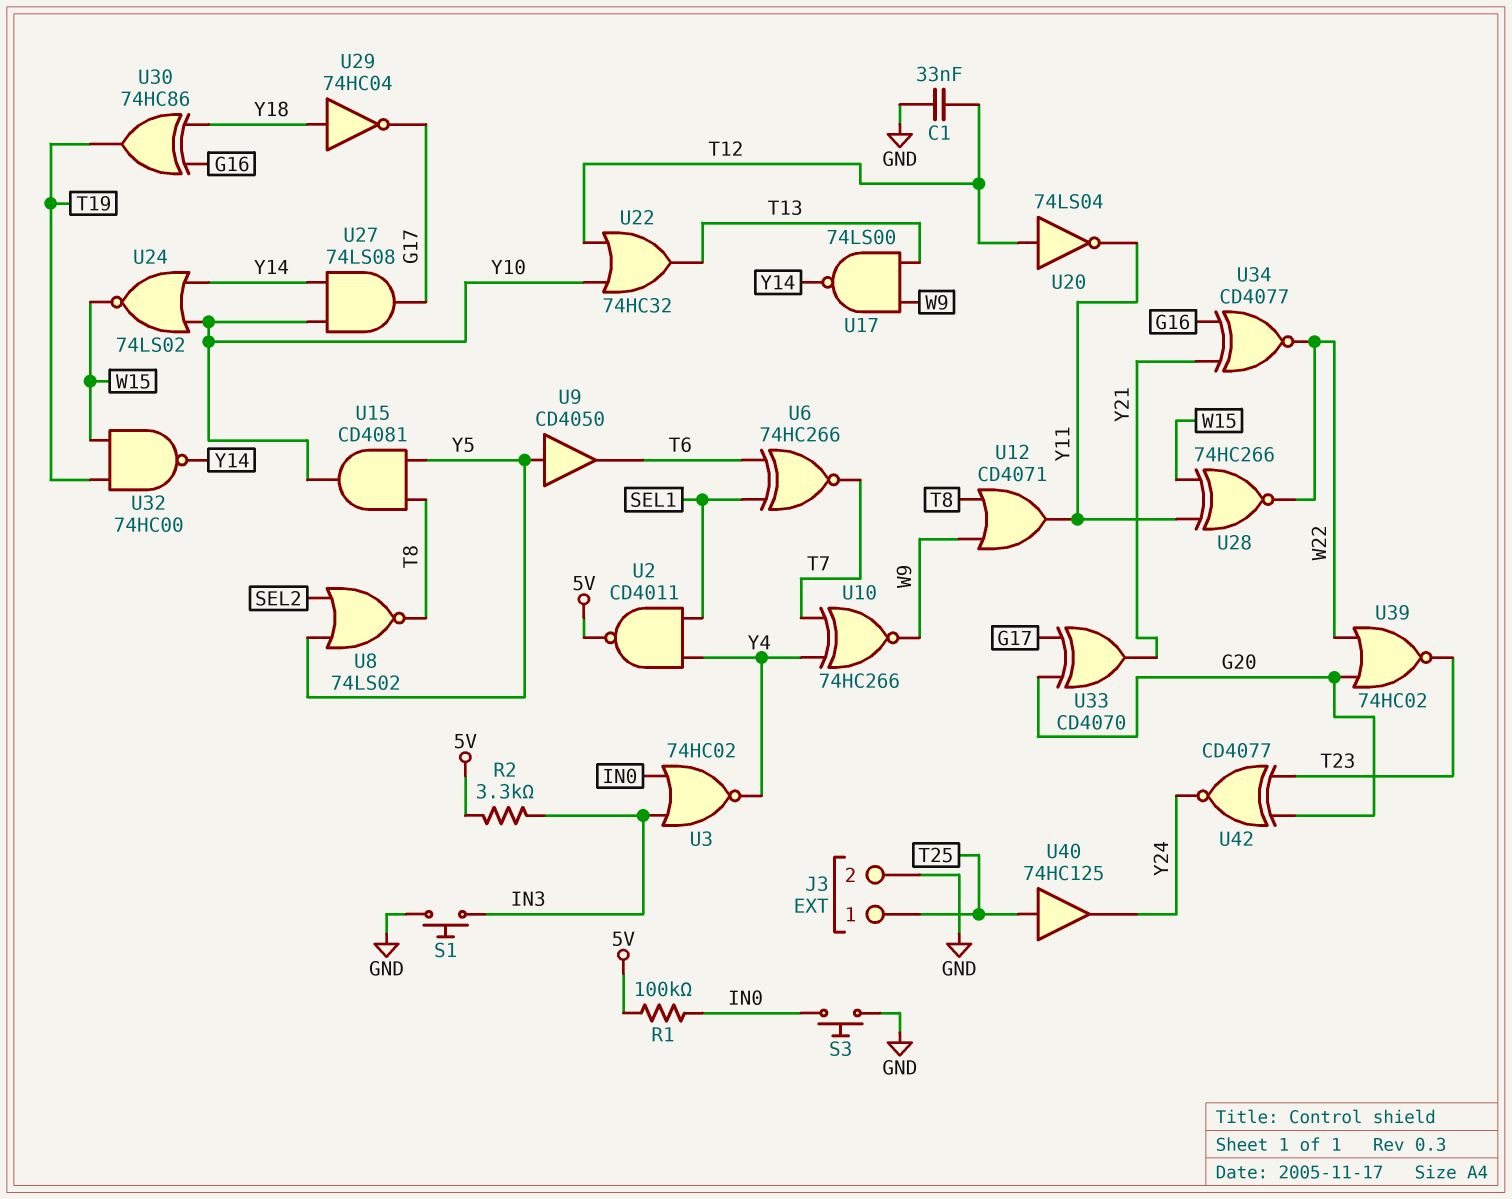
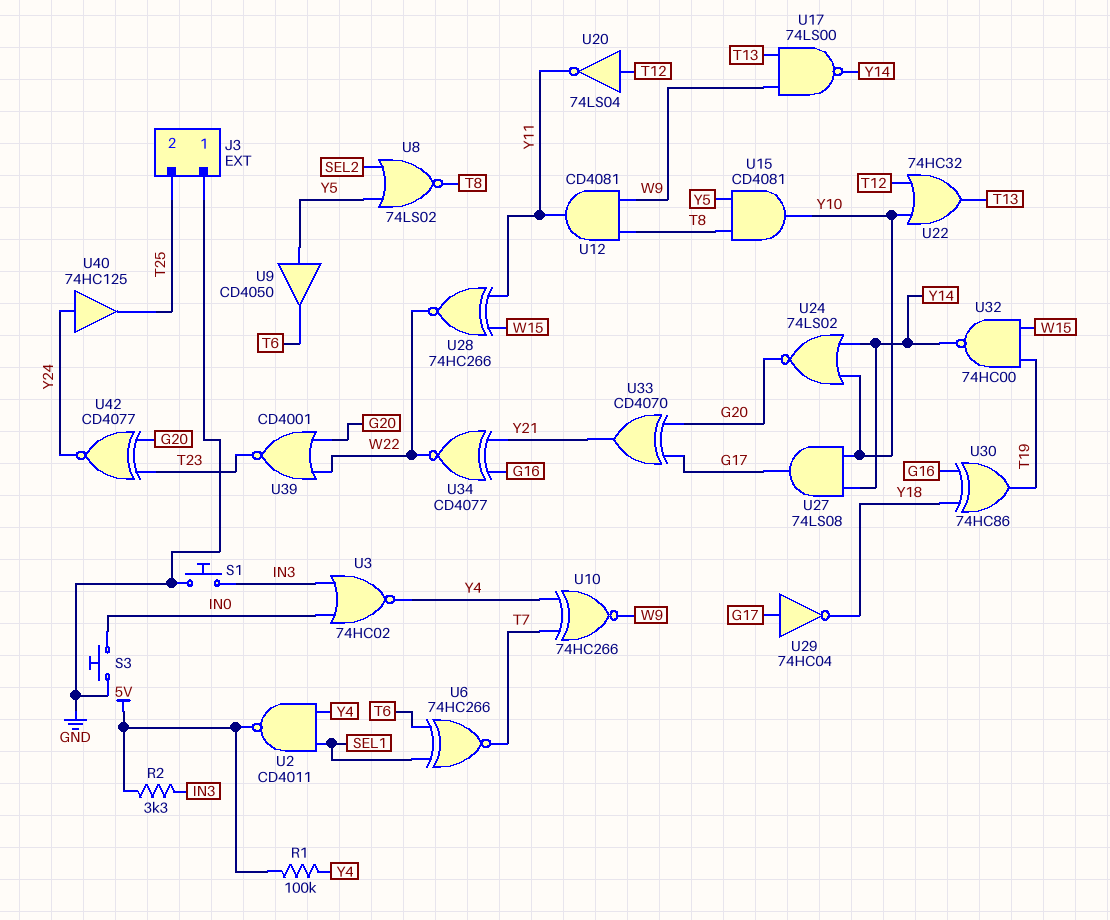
C1: 33nF (GND, T12) -> none
J3 pin 1: T25 -> GND
J3 pin 2: GND -> T25
R1: 100k (5V, IN0) -> 100k (5V, Y4)
U12: OR CD4071 (in T8, in W9, out Y11) -> AND CD4081 (in T8, in W9, out Y11)
U24: NOR 74LS02 (in Y10, in Y14, out W15) -> NOR 74LS02 (in Y10, in Y14, out G20)
U29: NOT 74HC04 (in Y18, out G17) -> NOT 74HC04 (in G17, out Y18)
U39: NOR 74HC02 (in G20, in W22, out T23) -> NOR CD4001 (in G20, in W22, out T23)
U40: buffer 74HC125 (in T25, out Y24) -> buffer 74HC125 (in Y24, out T25)

